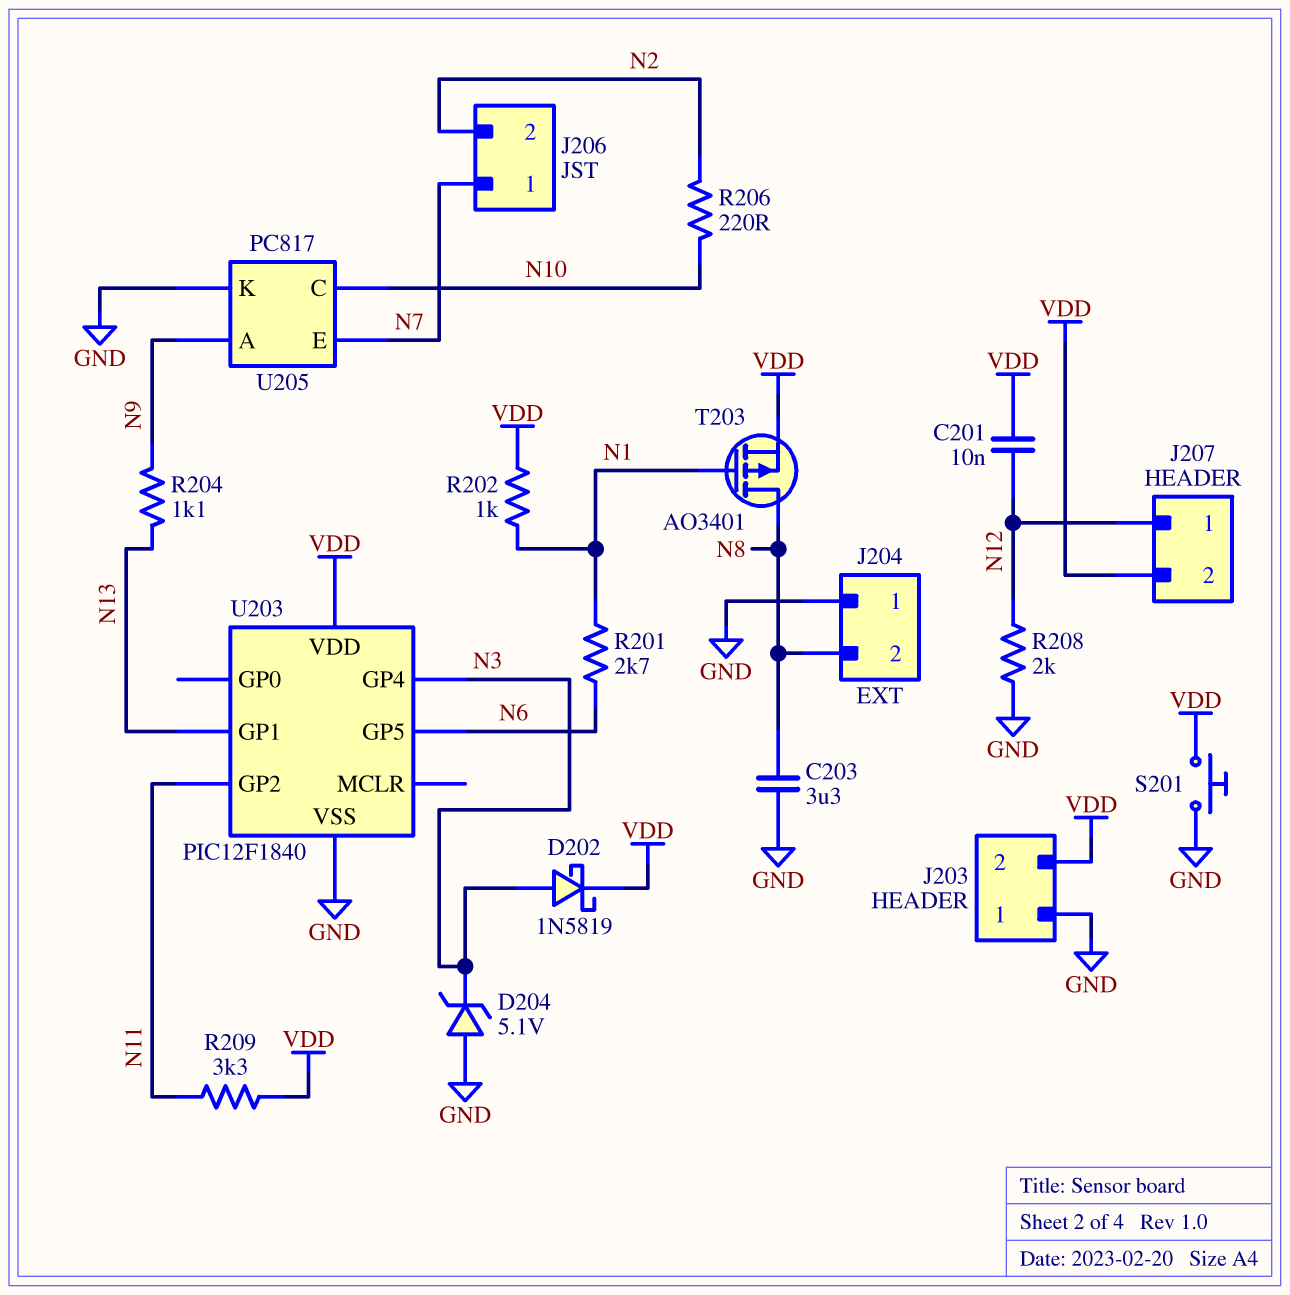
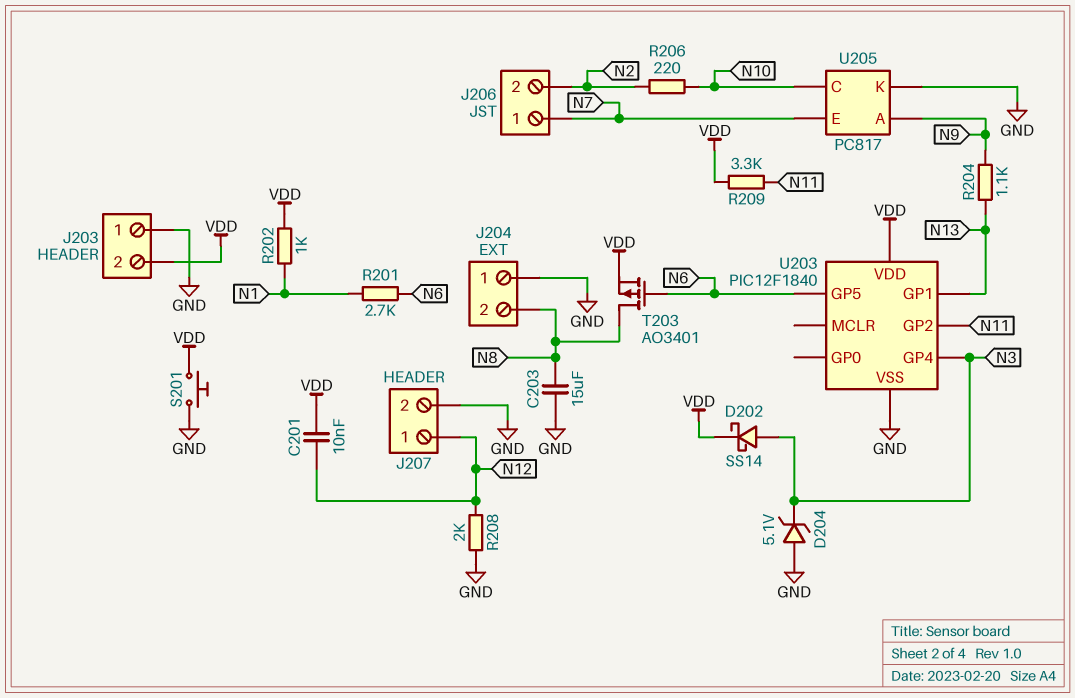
C203: 3.3uF (GND, N8) -> 15uF (GND, N8)
D202: schottky 1N5819 (A N3, K VDD) -> schottky SS14 (A N3, K VDD)
J207 pin 2: VDD -> GND
T203: PMOS AO3401 (G N1, D N8, S VDD) -> PMOS AO3401 (G N6, D N8, S VDD)

